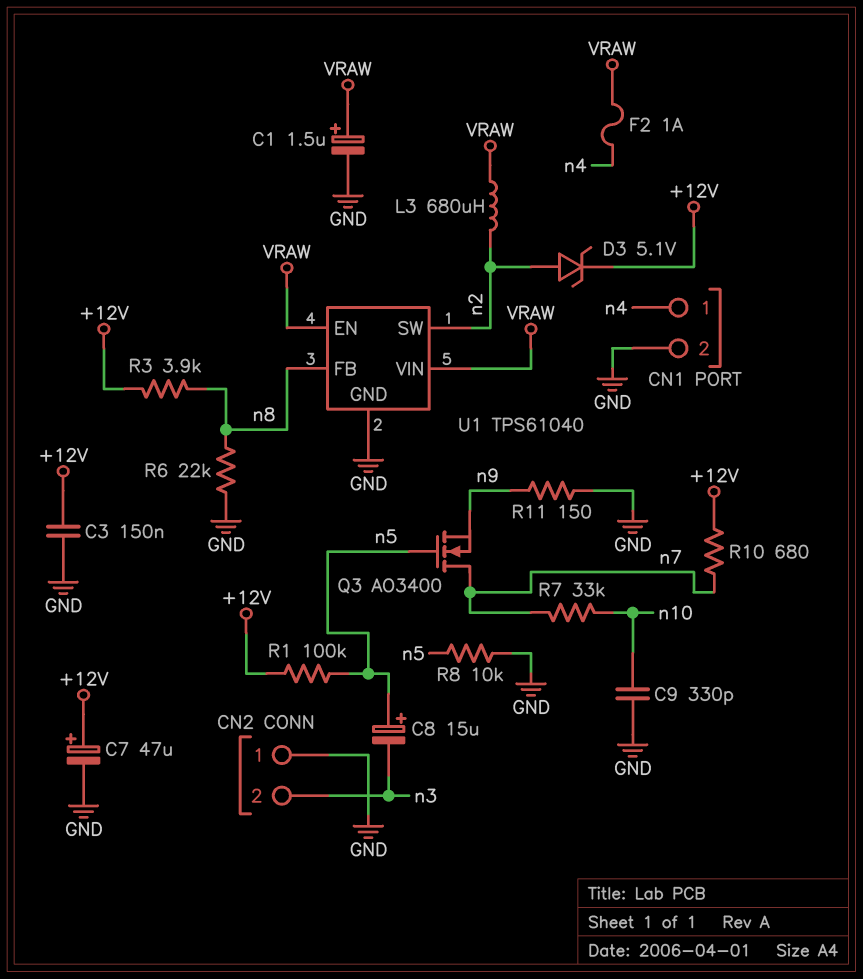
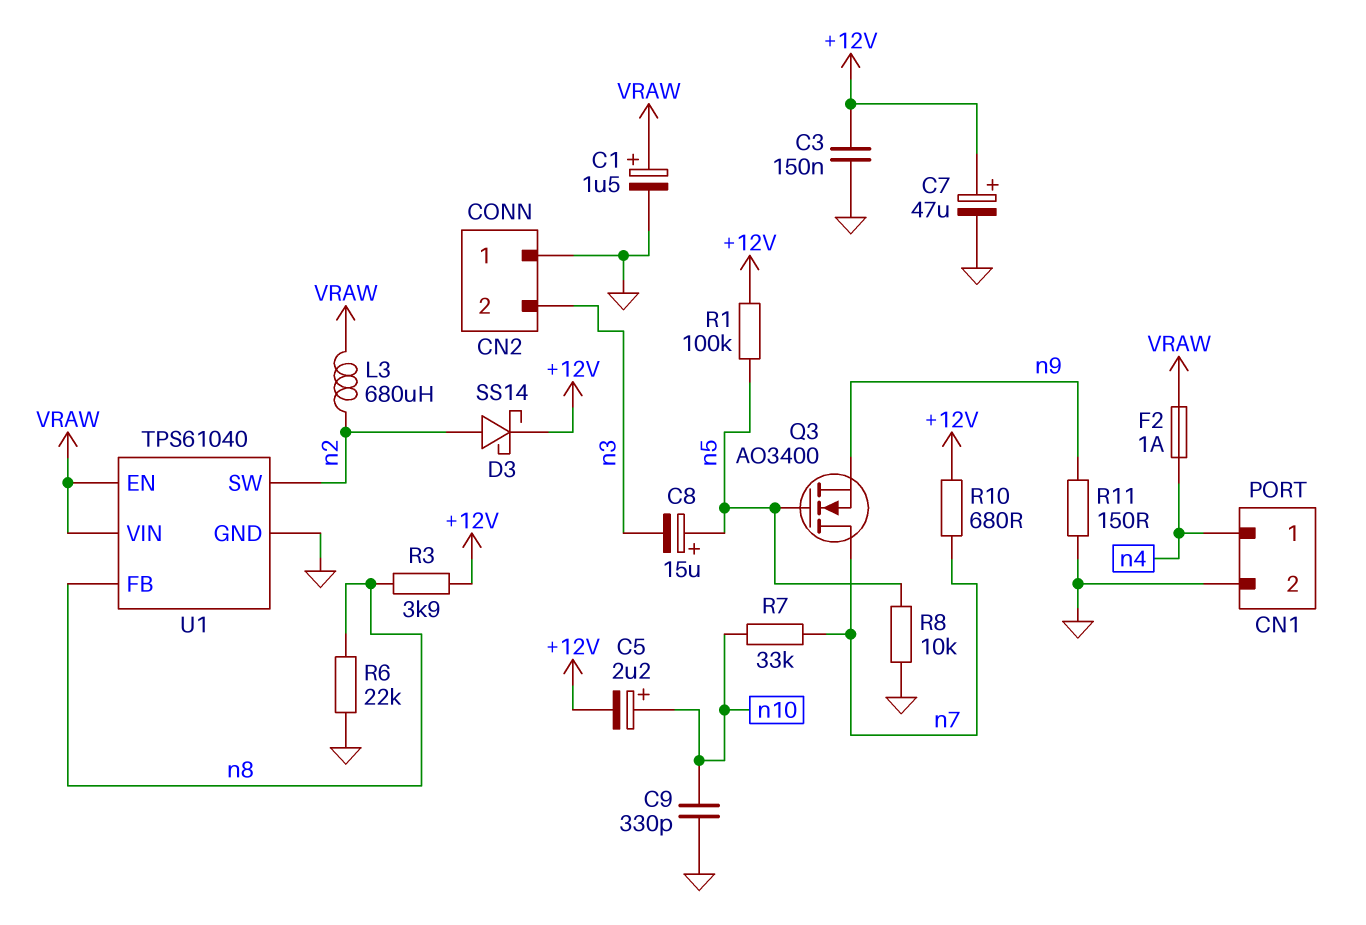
C5: none -> 2.2uF (plus n10, minus +12V)
D3: zener 5.1V (A n2, K +12V) -> schottky SS14 (A n2, K +12V)

